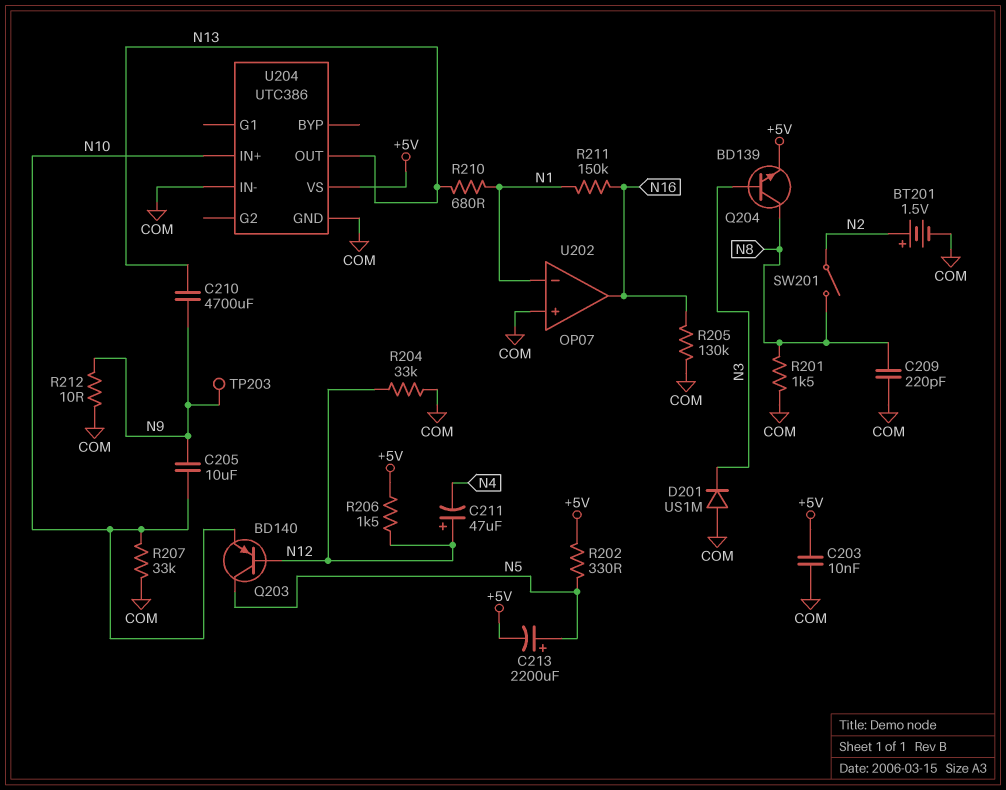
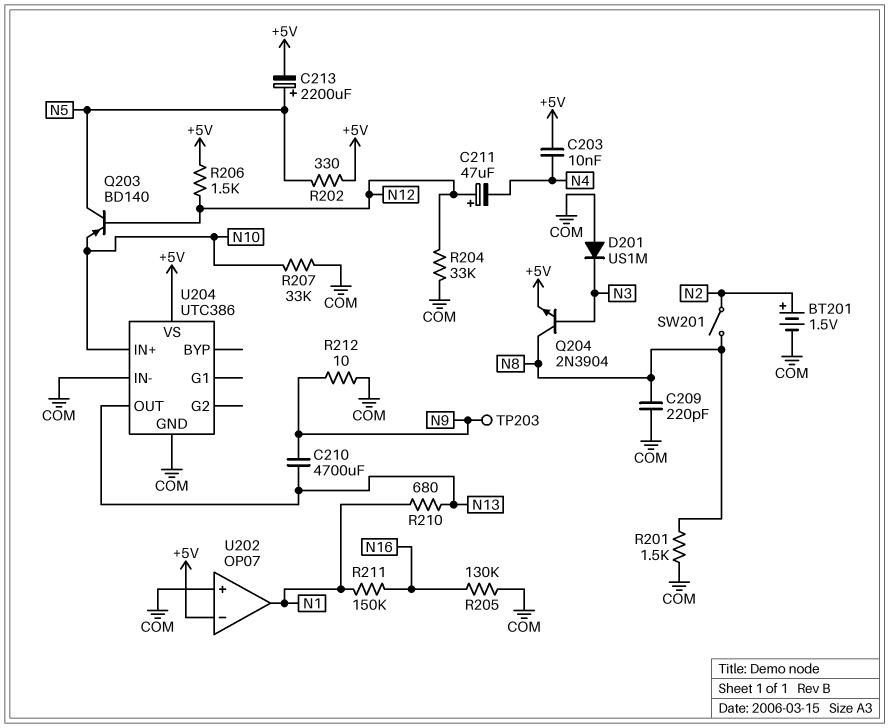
C203: 10nF (+5V, COM) -> 10nF (+5V, N4)
C205: 10uF (N9, N10) -> none
Q204: NPN BD139 (B N3, C N8, E +5V) -> NPN 2N3904 (B N3, C N8, E +5V)
U202 pin in-: N1 -> +5V
U202 pin out: N16 -> N1

